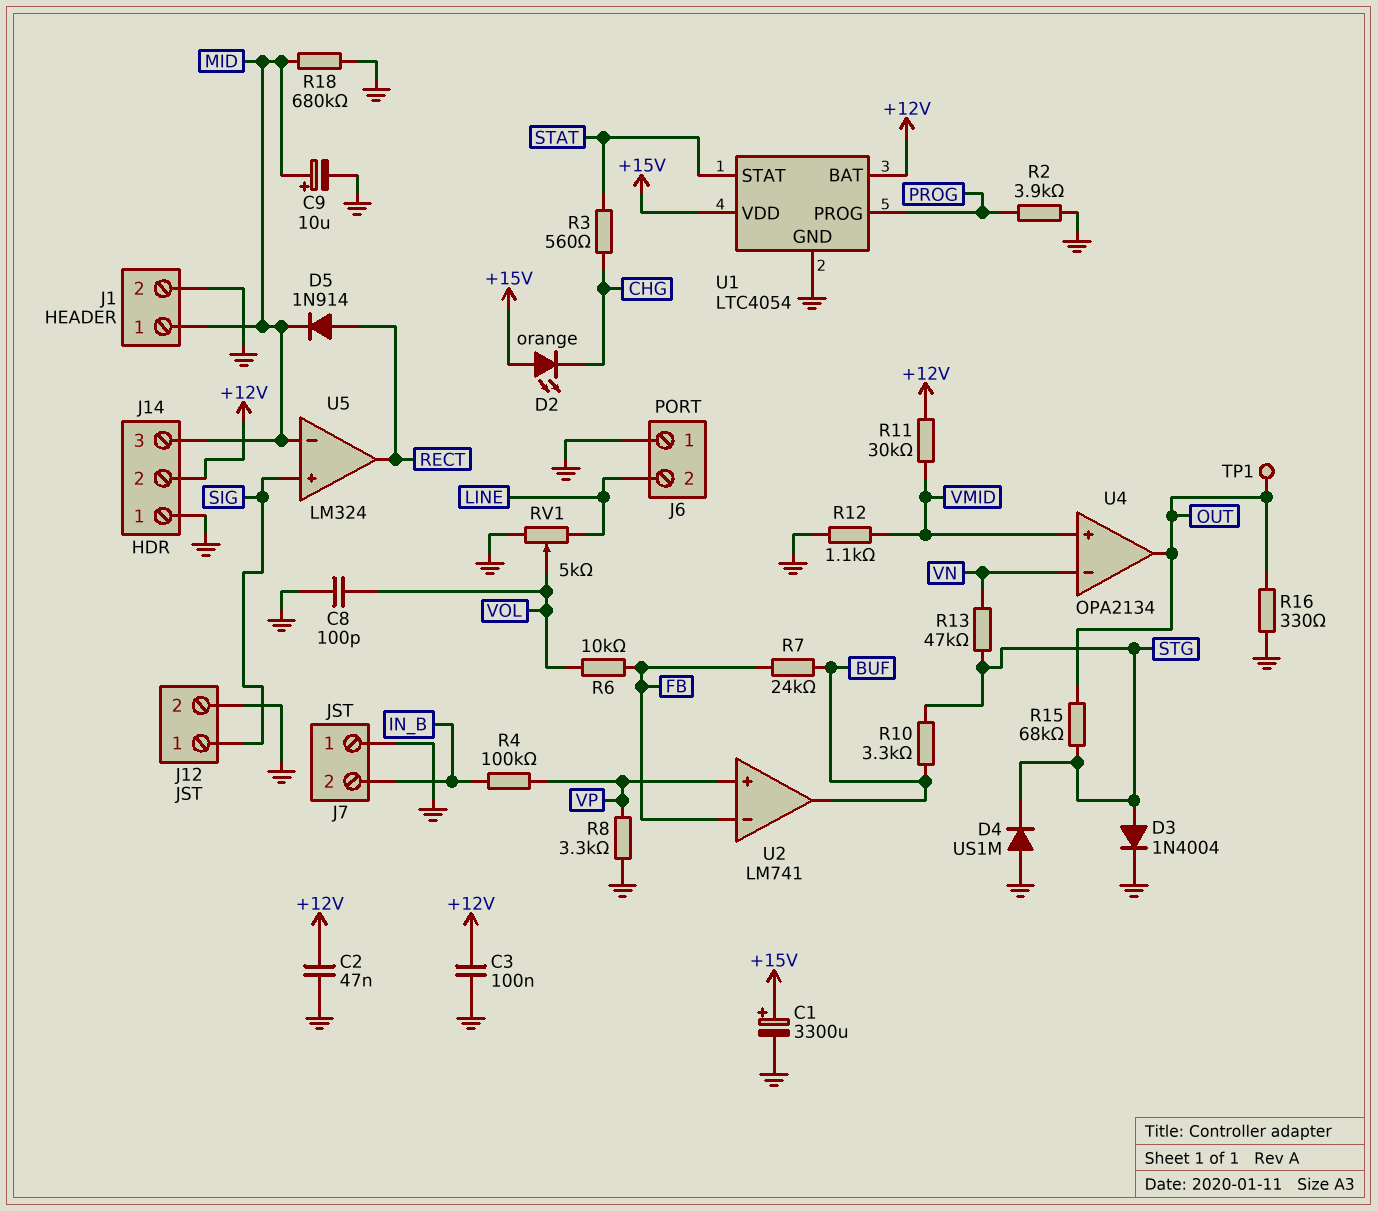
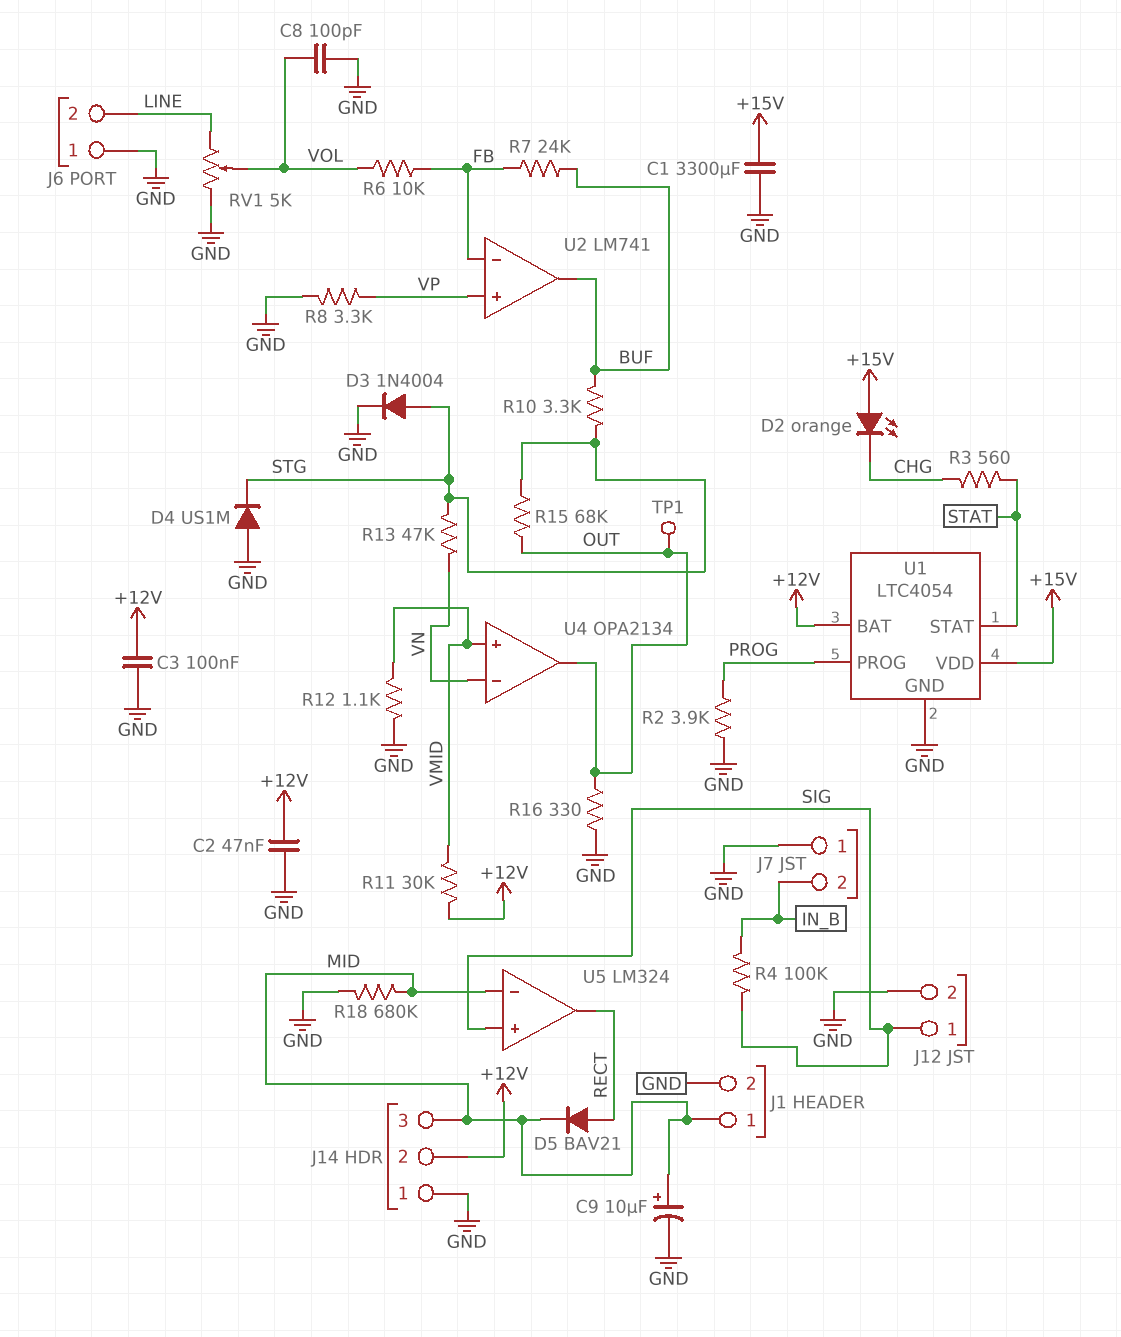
C1: 3300uF (plus +15V, minus GND) -> 3300uF (+15V, GND)
D5: diode 1N914 (A RECT, K MID) -> diode BAV21 (A RECT, K MID)
R4: 100k (IN_B, VP) -> 100k (IN_B, SIG)

